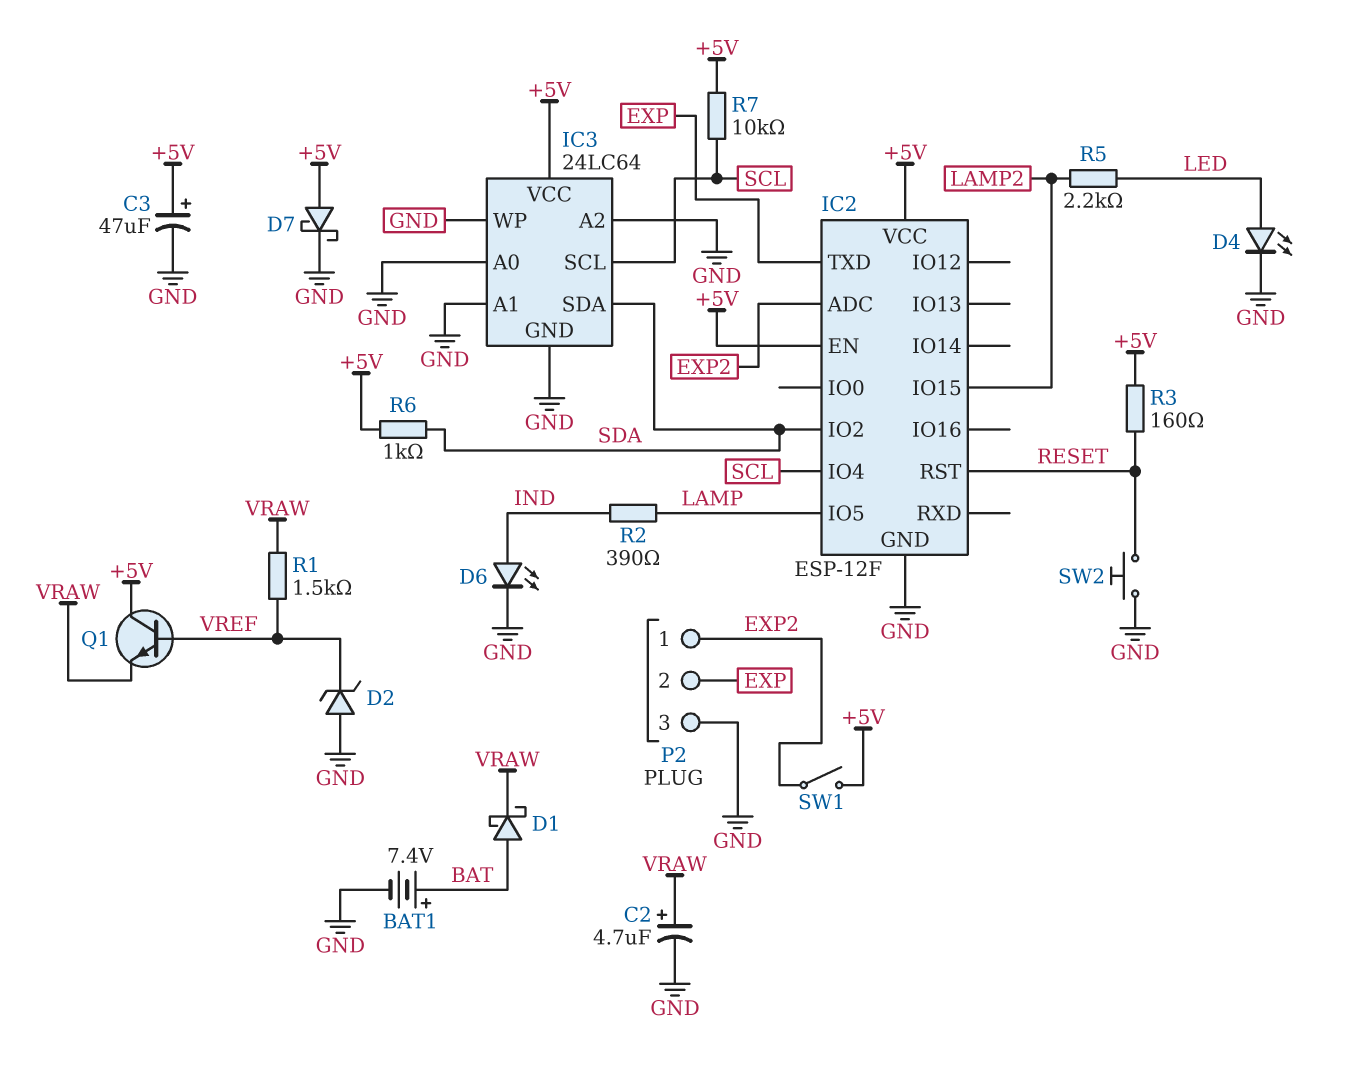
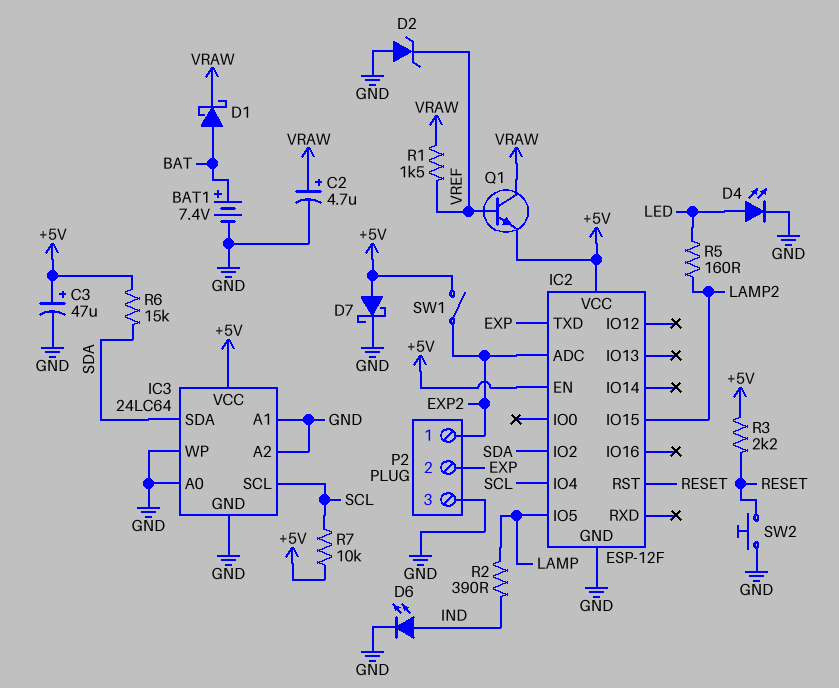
Q1: NPN (B VREF, C +5V, E VRAW) -> NPN (B VREF, C VRAW, E +5V)
R3: 160 (+5V, RESET) -> 2.2k (+5V, RESET)
R5: 2.2k (LAMP2, LED) -> 160 (LAMP2, LED)
R6: 1k (+5V, SDA) -> 15k (+5V, SDA)

